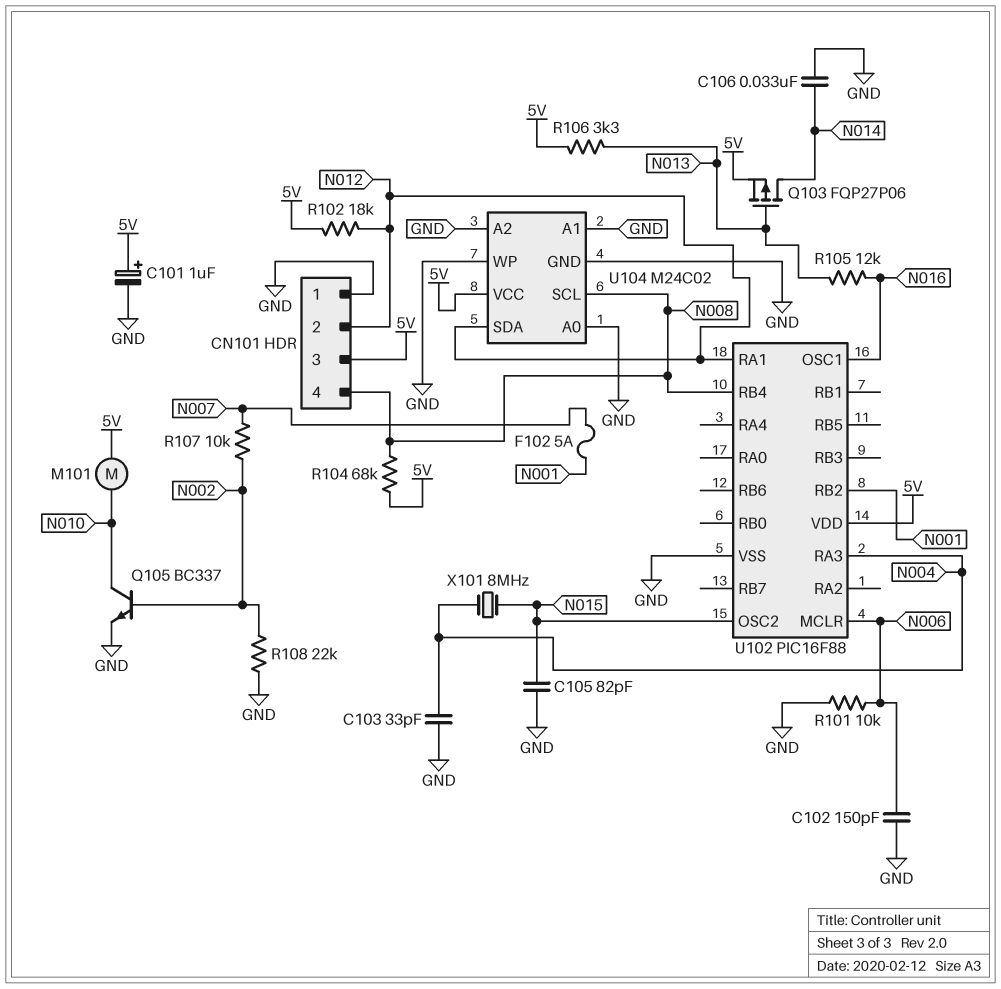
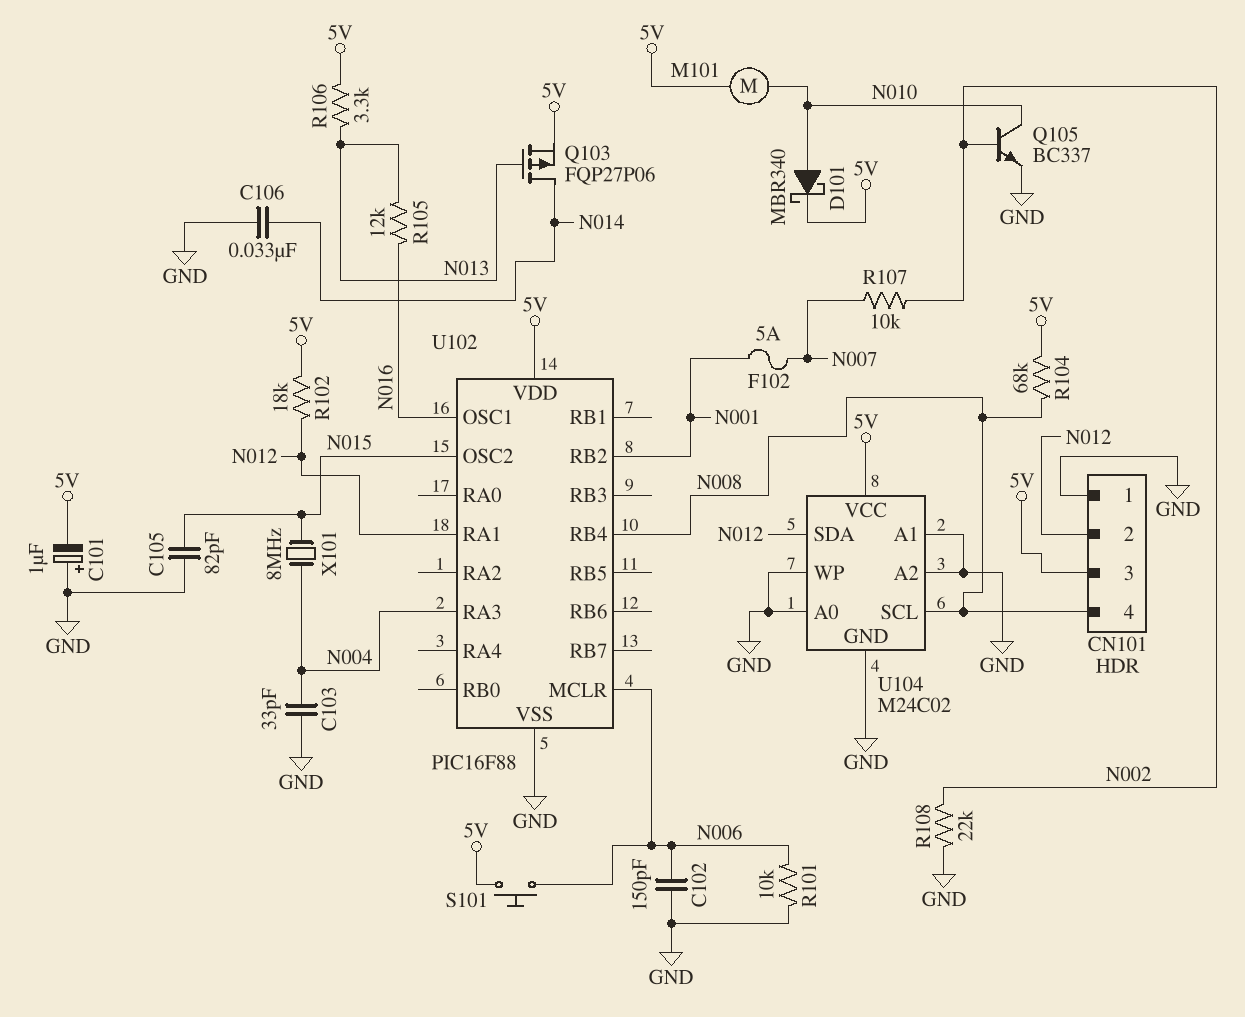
C101: 1uF (plus 5V, minus GND) -> 1uF (plus GND, minus 5V)
D101: none -> schottky MBR340 (A N010, K 5V)
S101: none -> button (5V, N006)

